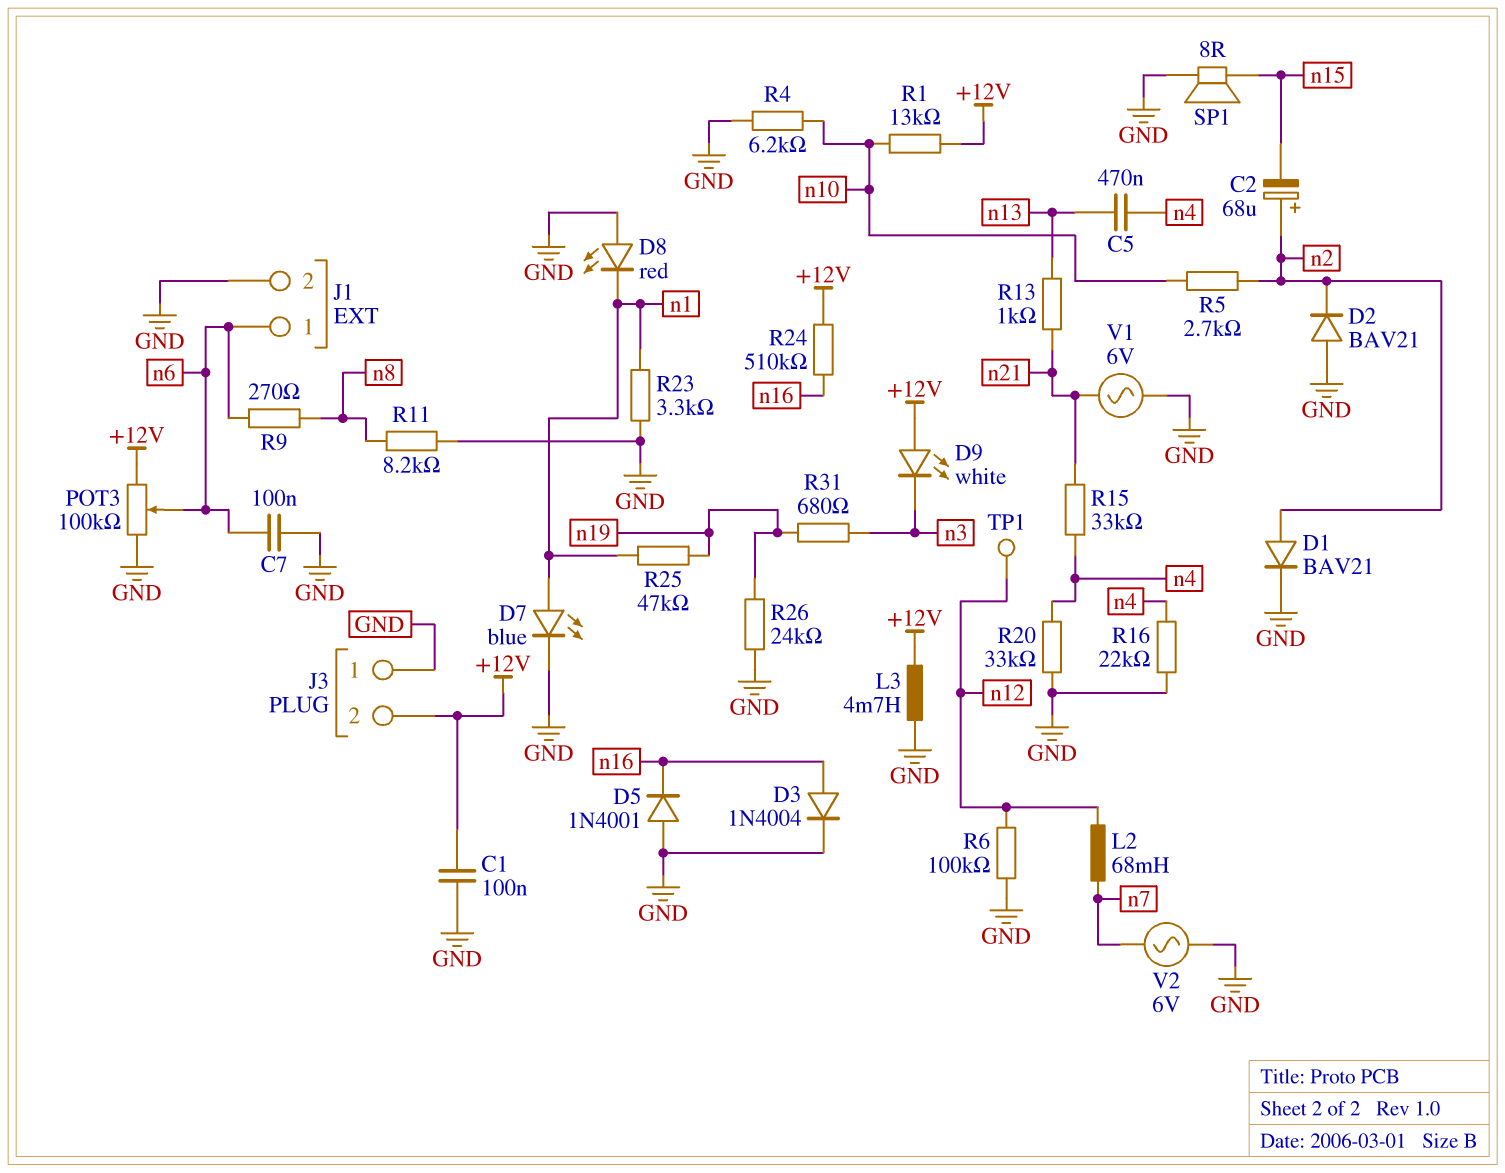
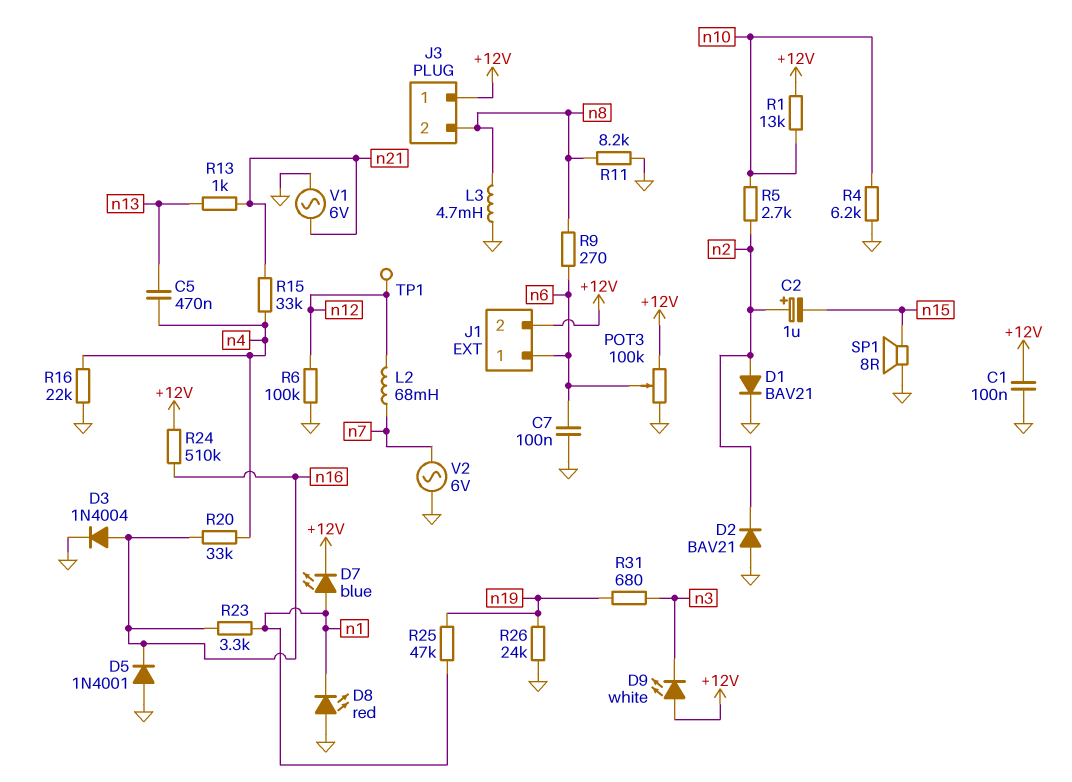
C2: 68uF (plus n2, minus n15) -> 1uF (plus n2, minus n15)
D7: LED blue (A n1, K GND) -> LED blue (A n1, K +12V)
J1 pin 2: GND -> +12V
J3 pin 1: GND -> +12V
J3 pin 2: +12V -> n8
L3: 4.7mH (+12V, GND) -> 4.7mH (GND, n8)
R20: 33k (GND, n4) -> 33k (n4, n16)
R23: 3.3k (GND, n1) -> 3.3k (n1, n16)

